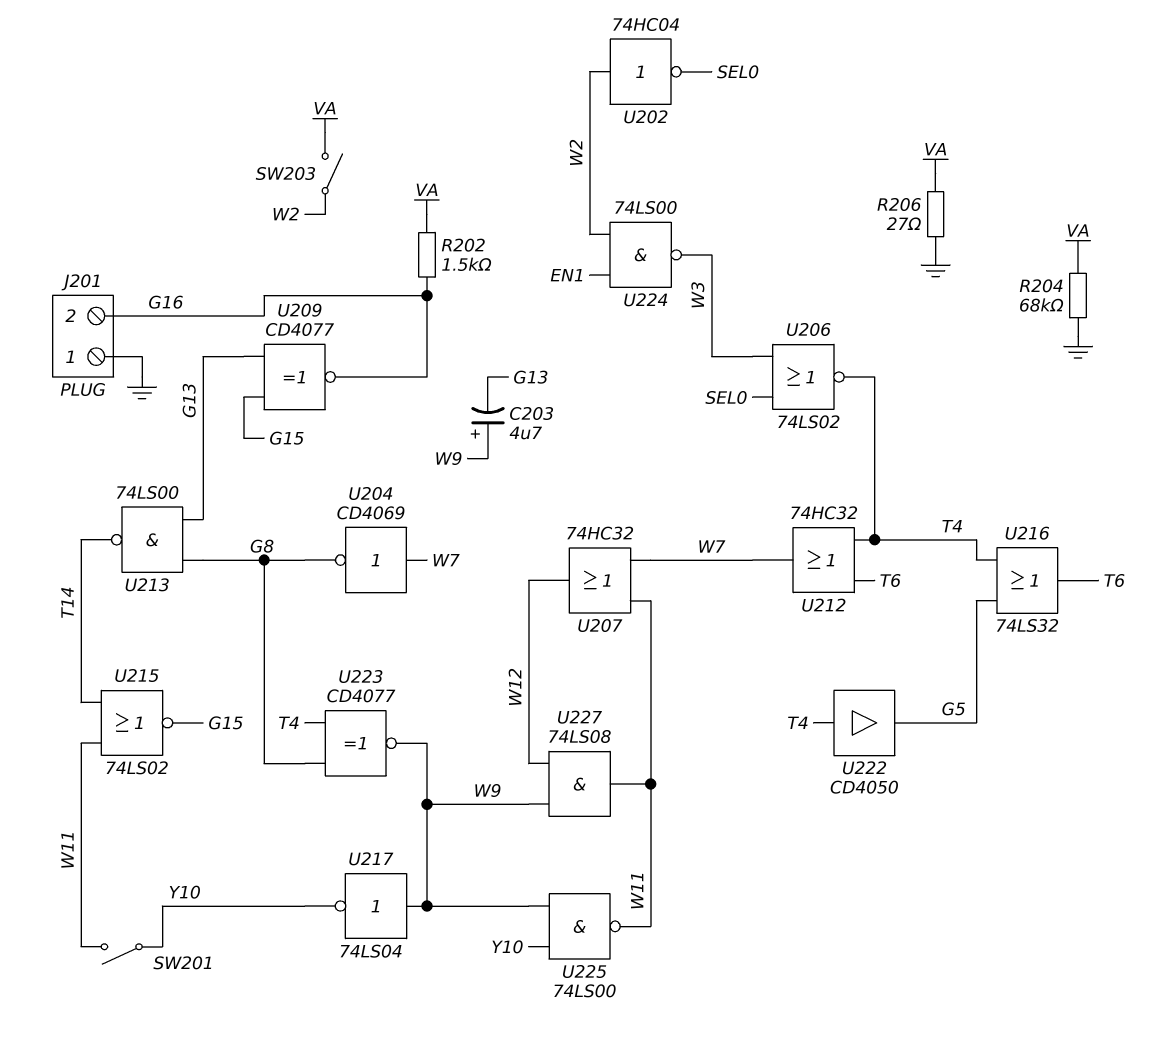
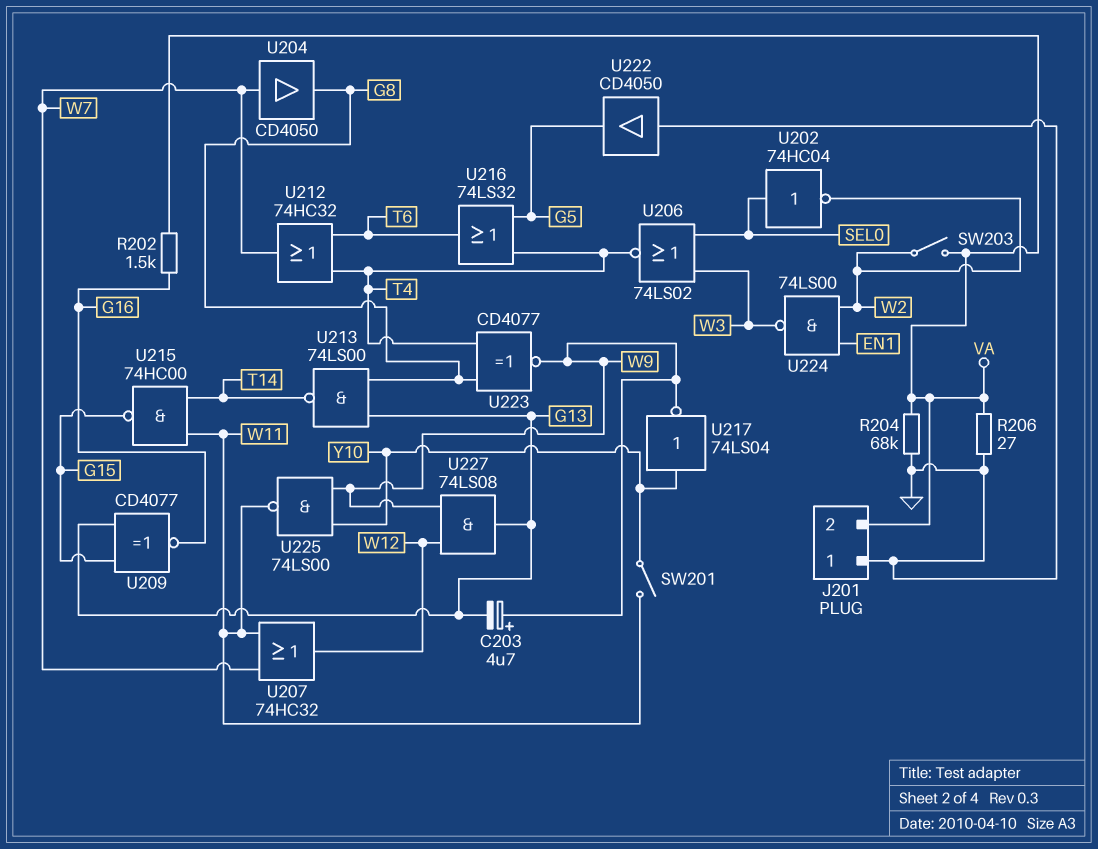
J201 pin 2: G16 -> VA
U202: NOT 74HC04 (in W2, out SEL0) -> NOT 74HC04 (in SEL0, out W2)
U204: NOT CD4069 (in W7, out G8) -> buffer CD4050 (in W7, out G8)
U215: NOR 74LS02 (in T14, in W11, out G15) -> NAND 74HC00 (in T14, in W11, out G15)
U217: NOT 74LS04 (in W9, out Y10) -> NOT 74LS04 (in Y10, out W9)
U222: buffer CD4050 (in T4, out G5) -> buffer CD4050 (in GND, out G5)
U227: AND 74LS08 (in W9, in W12, out W11) -> AND 74LS08 (in W9, in W12, out G13)

